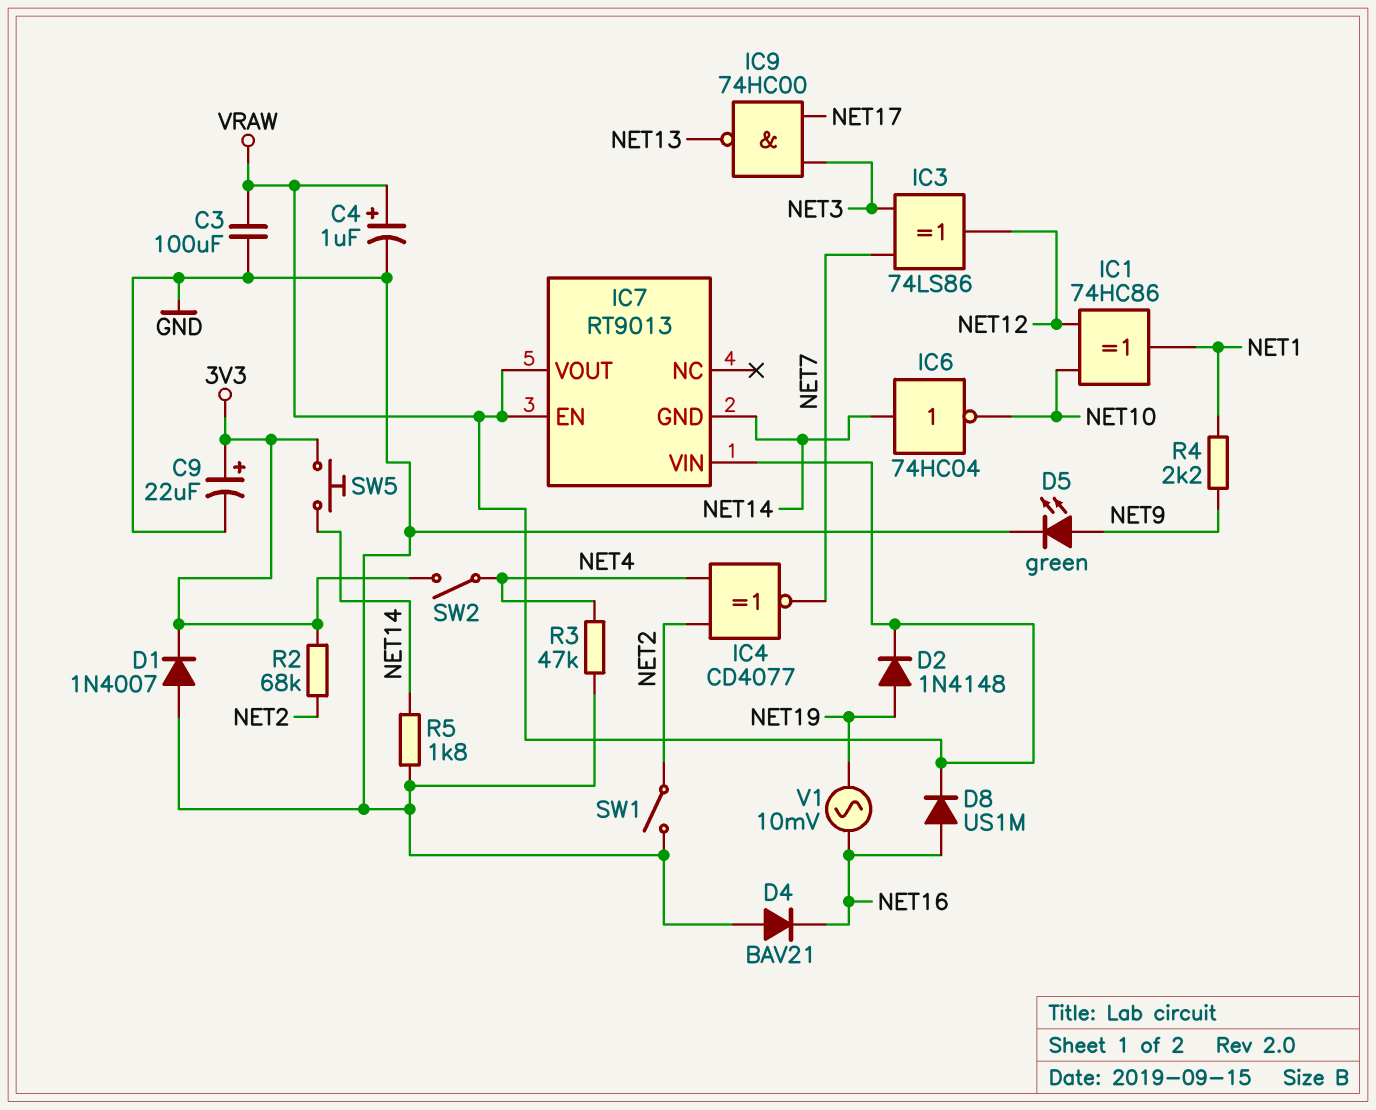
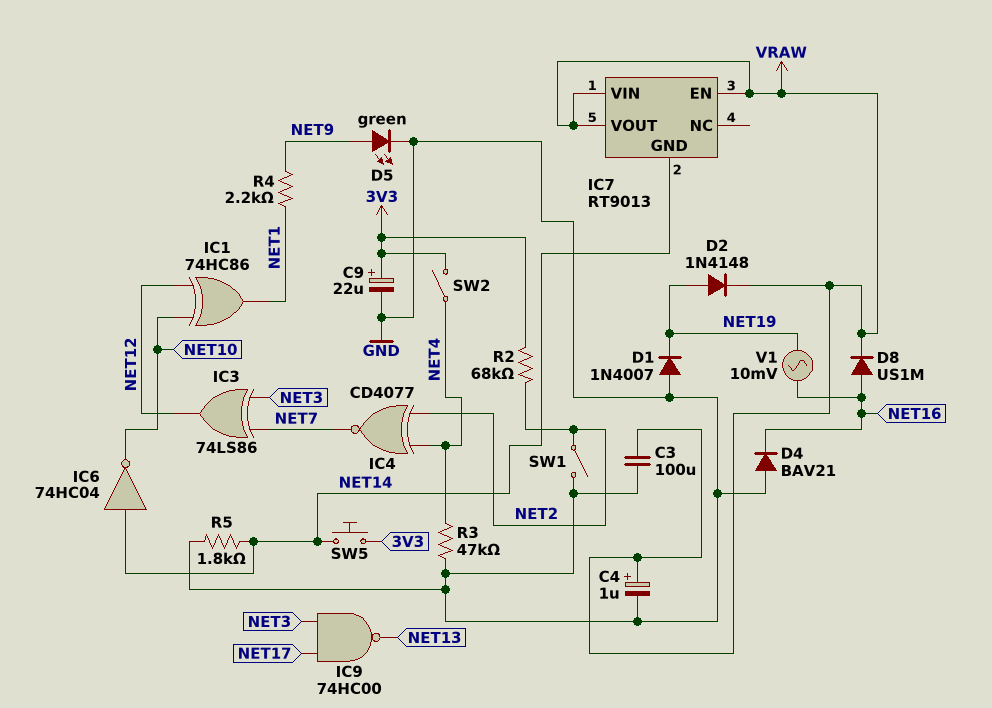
D1: diode 1N4007 (A GND, K 3V3) -> diode 1N4007 (A GND, K NET19)

